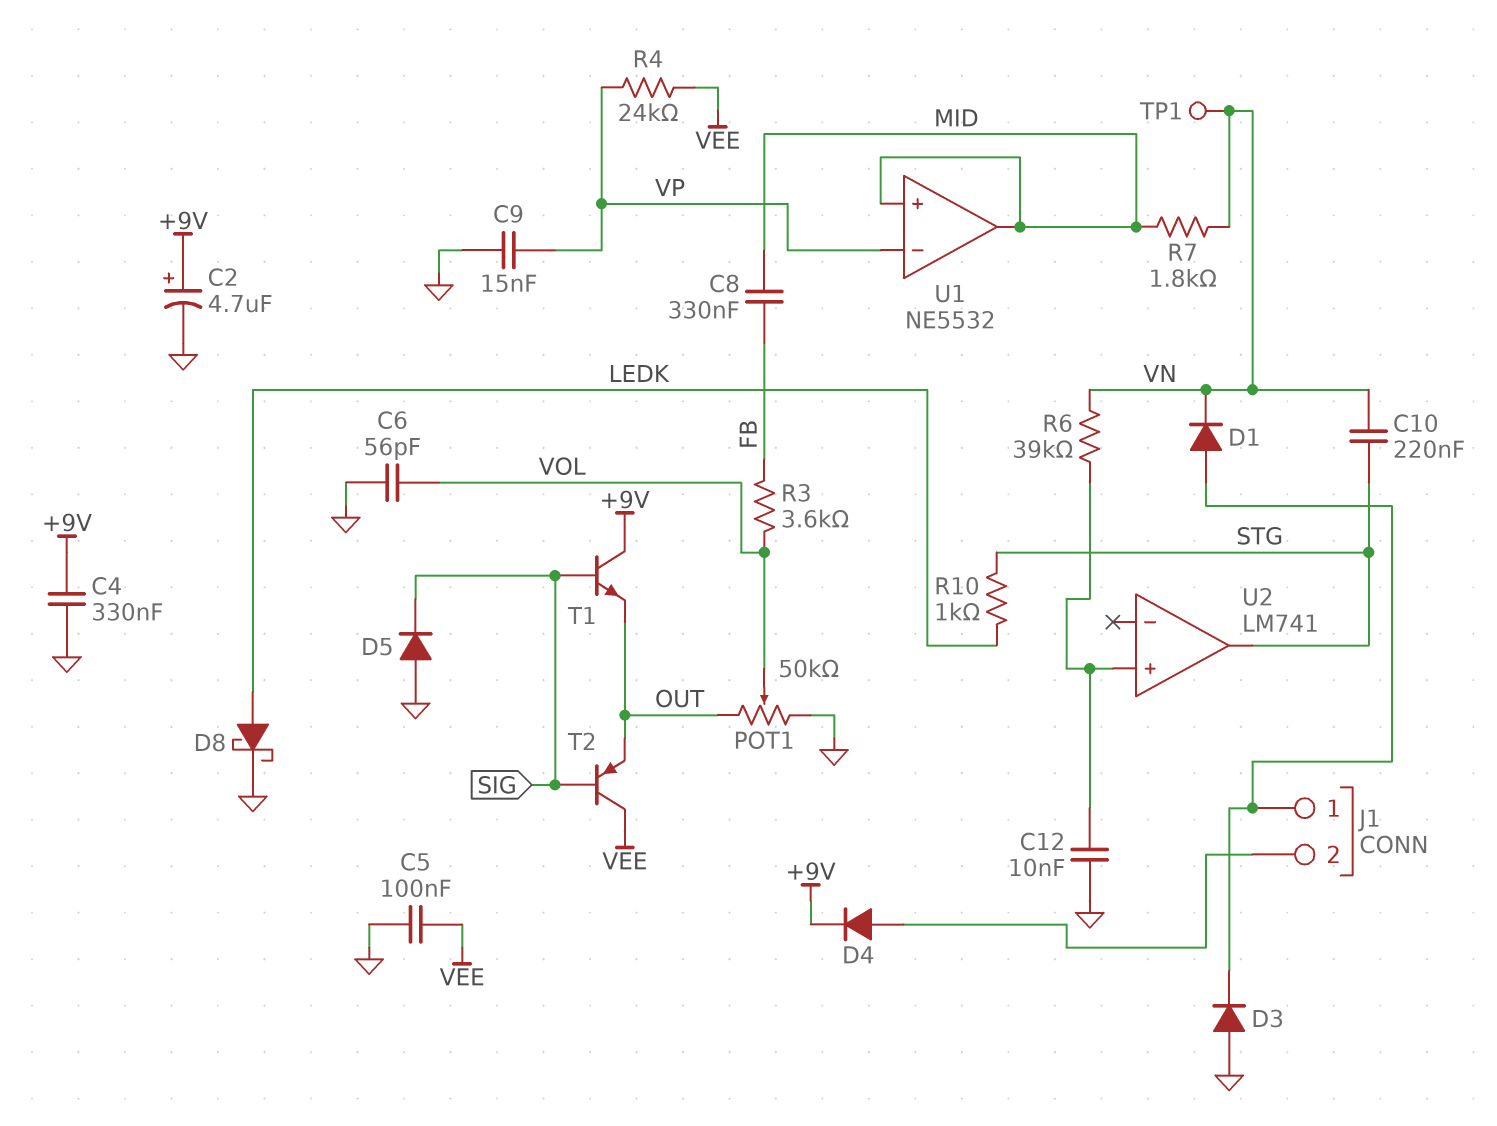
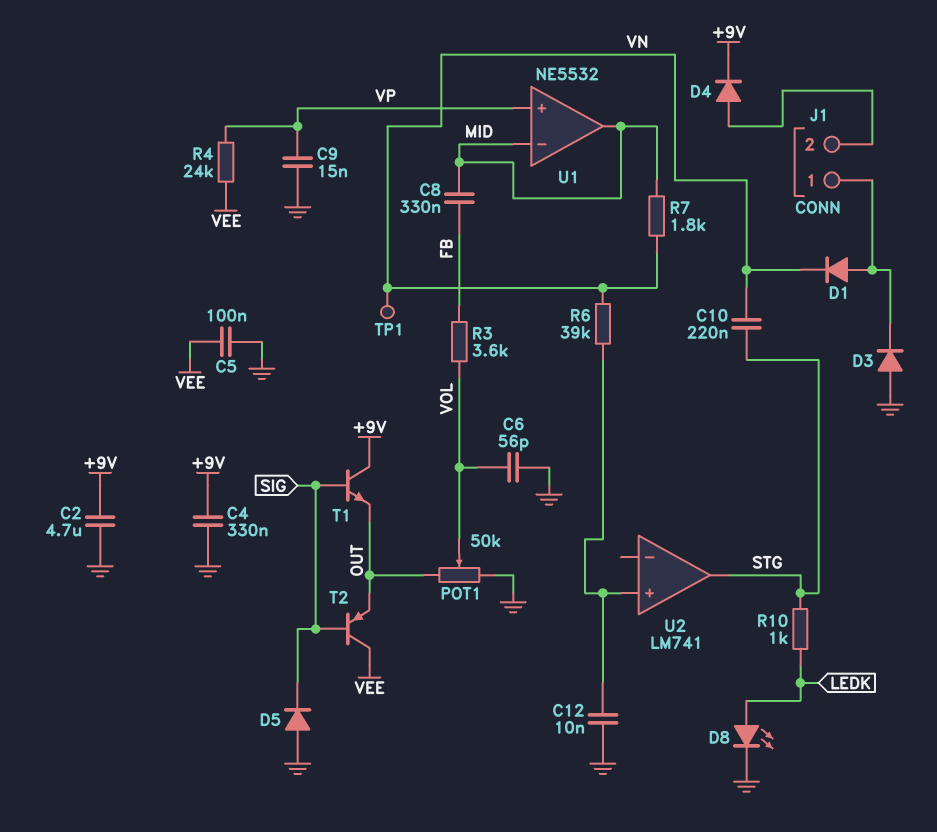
C2: 4.7uF (plus +9V, minus GND) -> 4.7uF (+9V, GND)
D8: schottky (A LEDK, K GND) -> LED (A LEDK, K GND)
U1 pin in+: MID -> VP
U1 pin in-: VP -> MID

